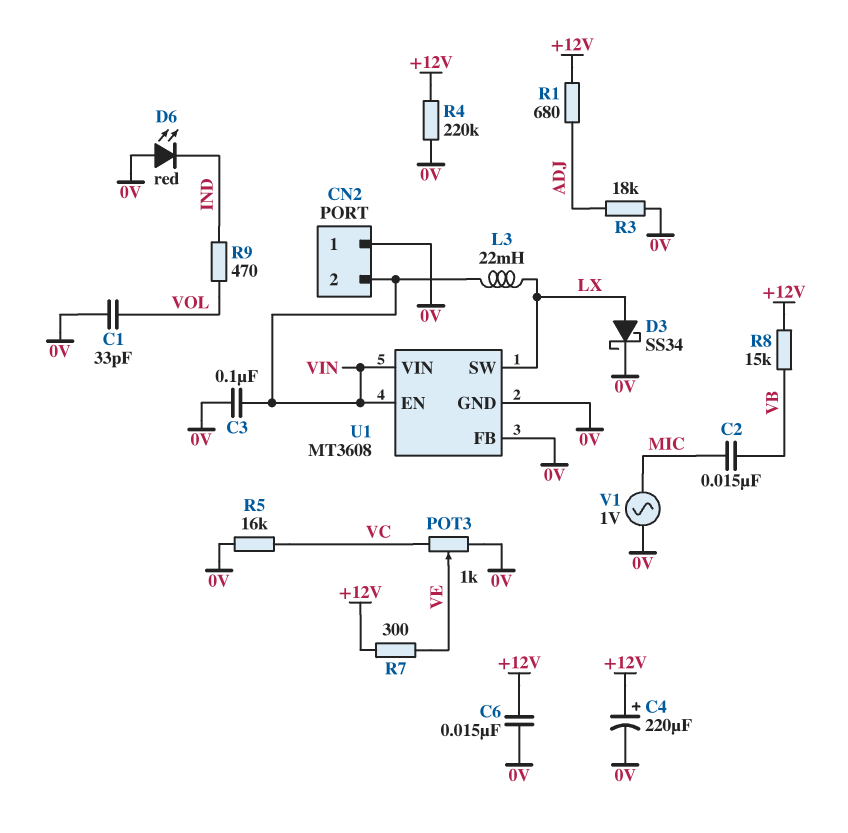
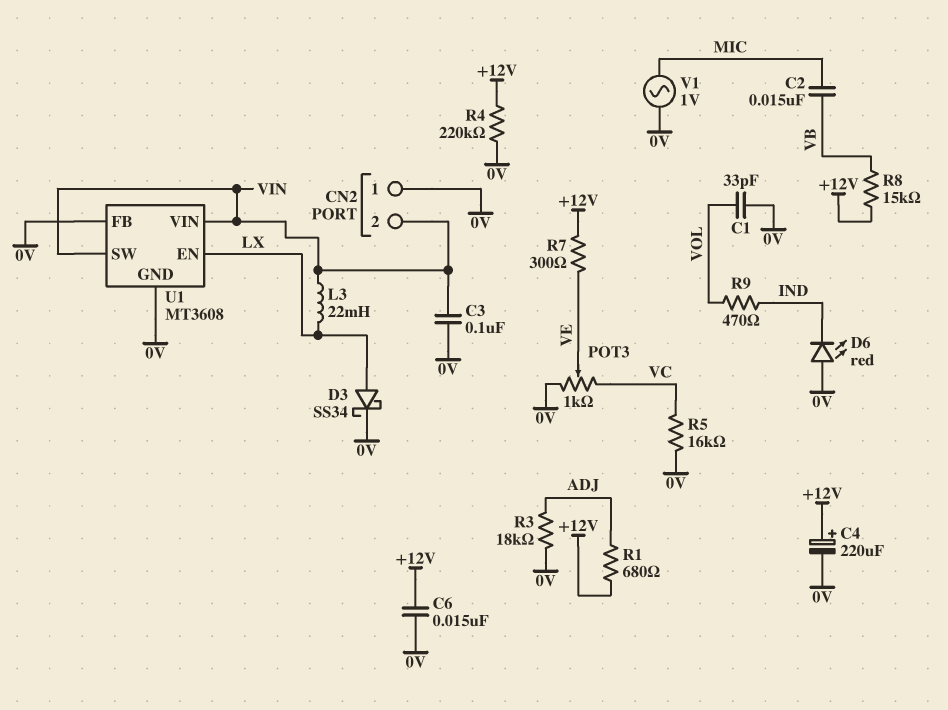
U1 pin EN: VIN -> LX
U1 pin SW: LX -> VIN

